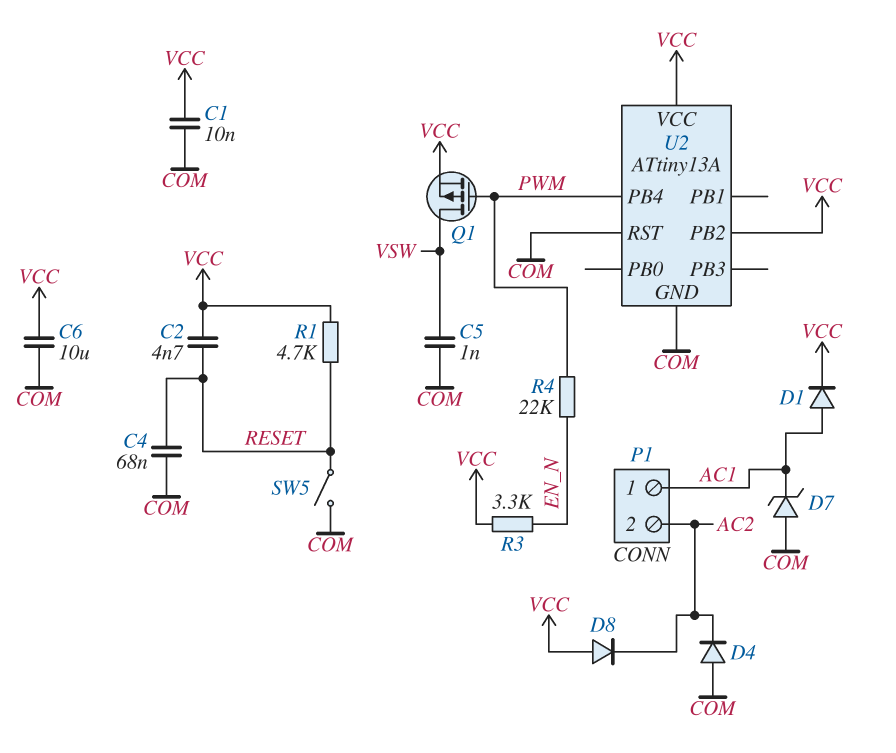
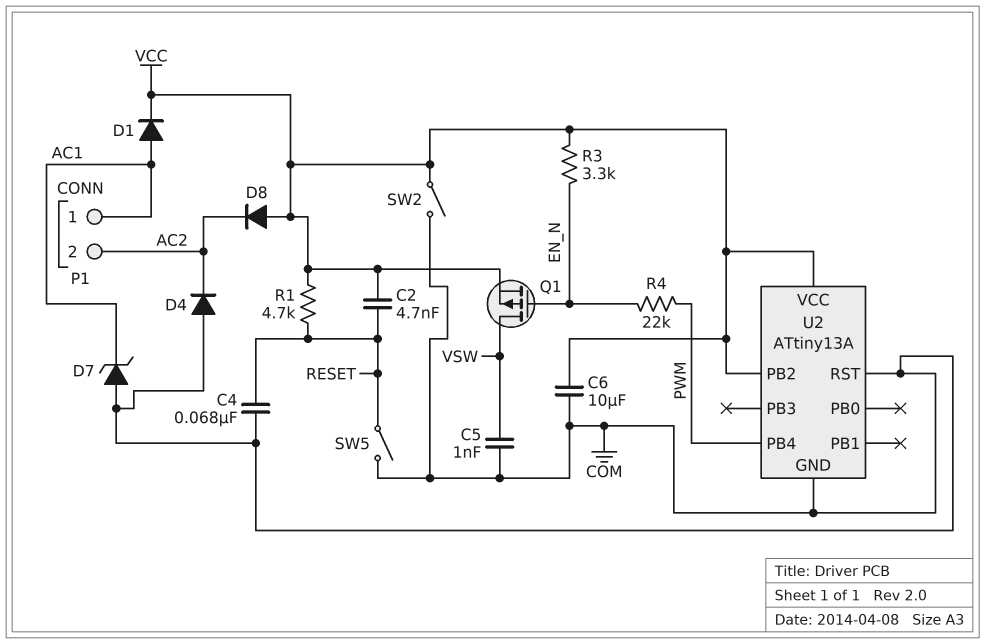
C1: 10nF (COM, VCC) -> none
Q1: PMOS (G PWM, D VSW, S VCC) -> PMOS (G EN_N, D VSW, S VCC)
SW2: none -> switch (COM, VCC)

